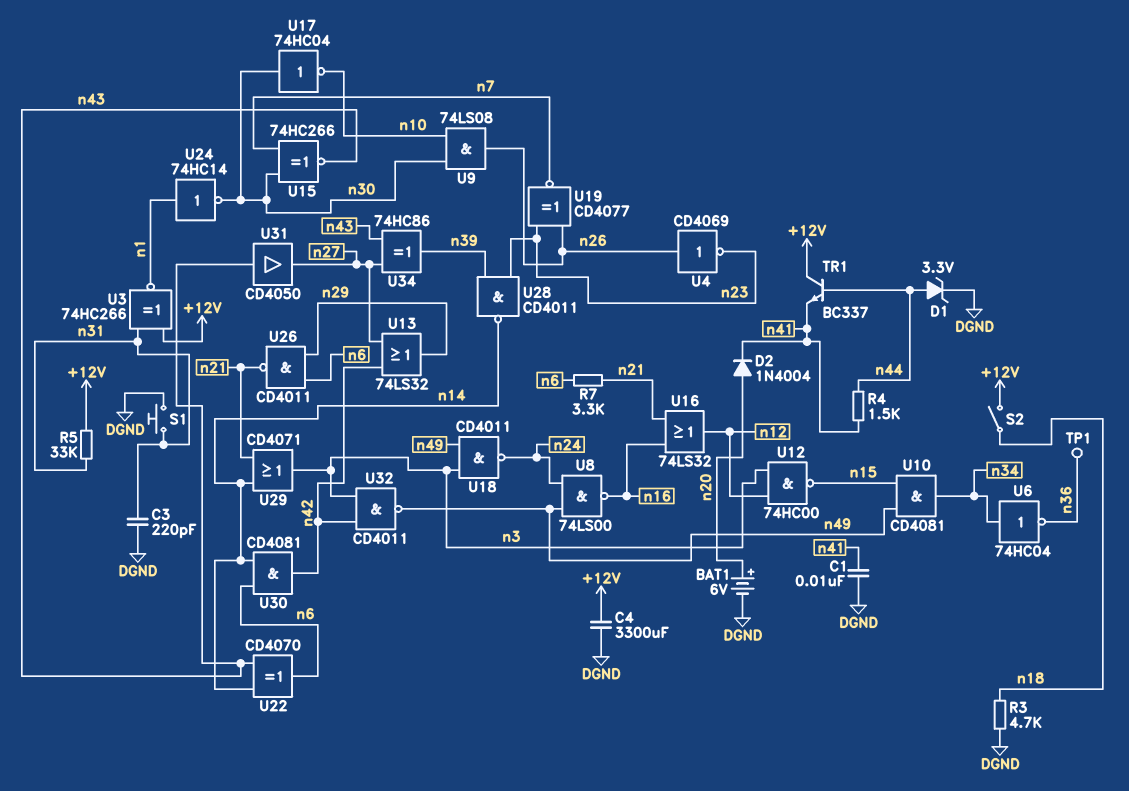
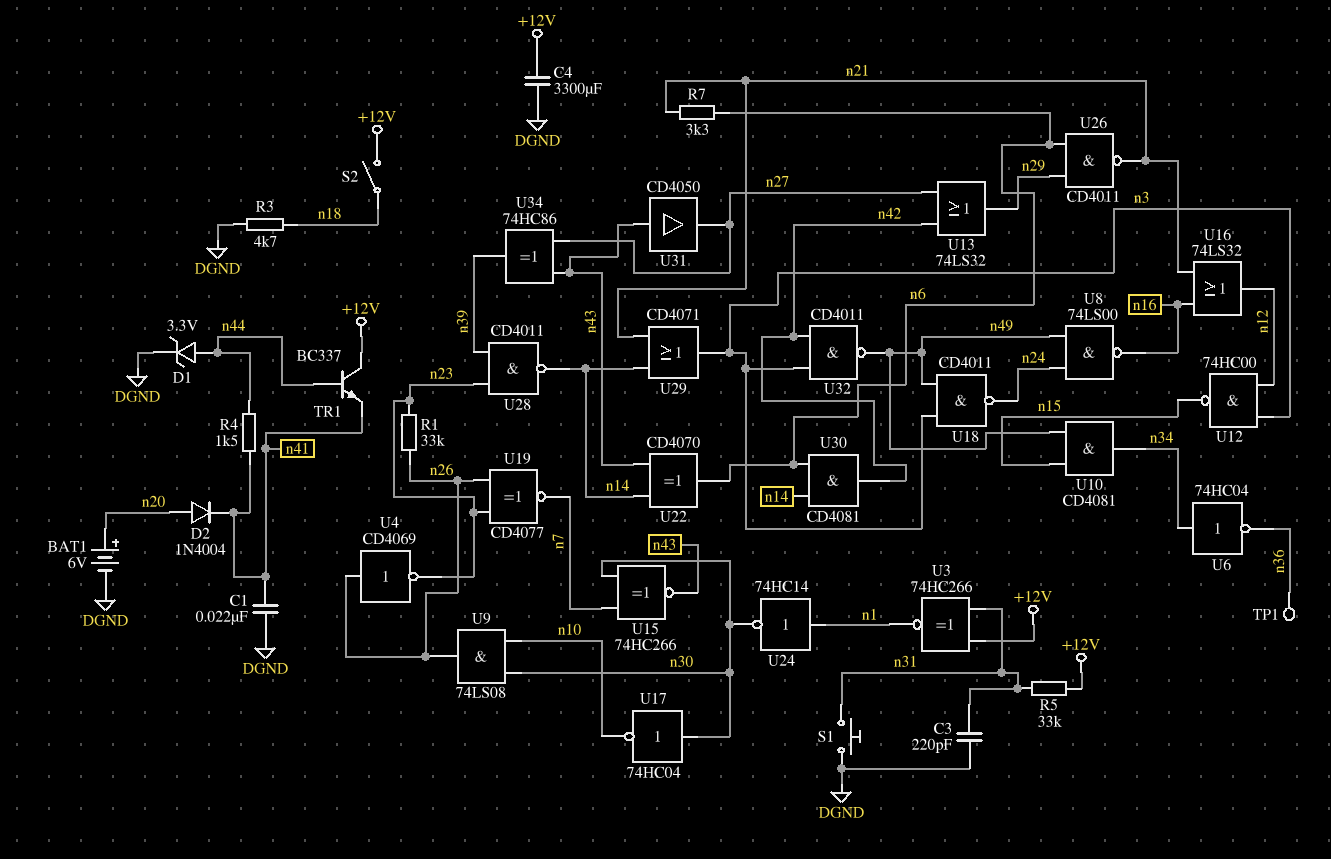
C1: 10nF (DGND, n41) -> 22nF (DGND, n41)
R1: none -> 33k (n23, n26)

